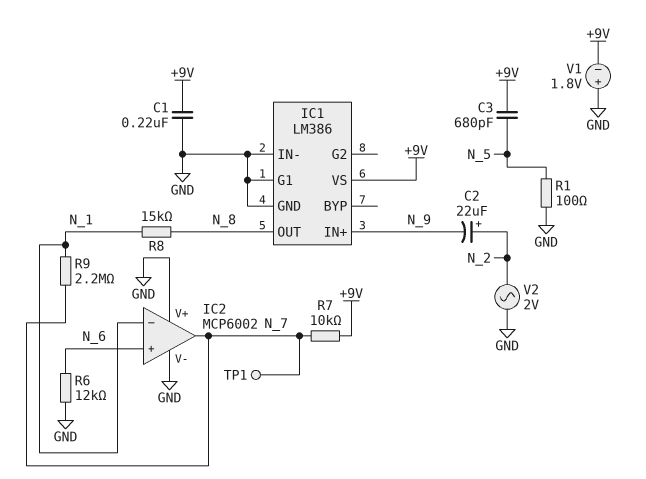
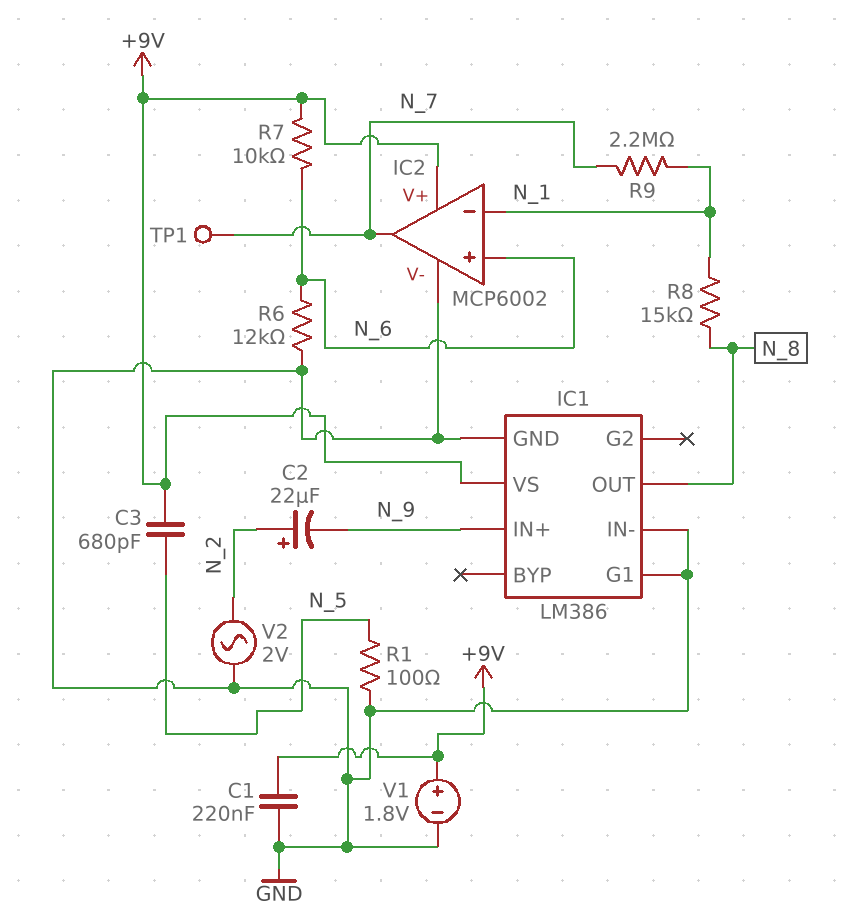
IC2 pin V+: GND -> +9V
R7: 10k (+9V, N_7) -> 10k (+9V, N_6)
V1: 1.8V (plus GND, minus +9V) -> 1.8V (plus +9V, minus GND)

